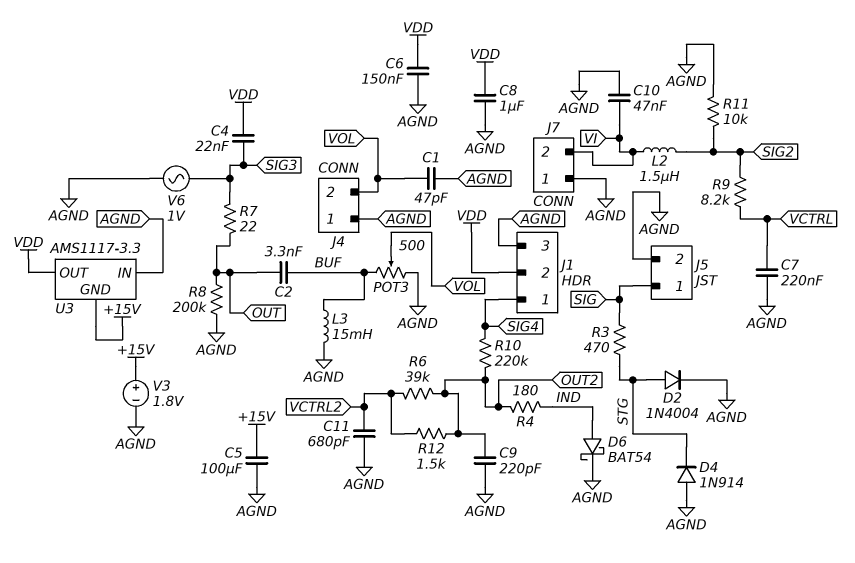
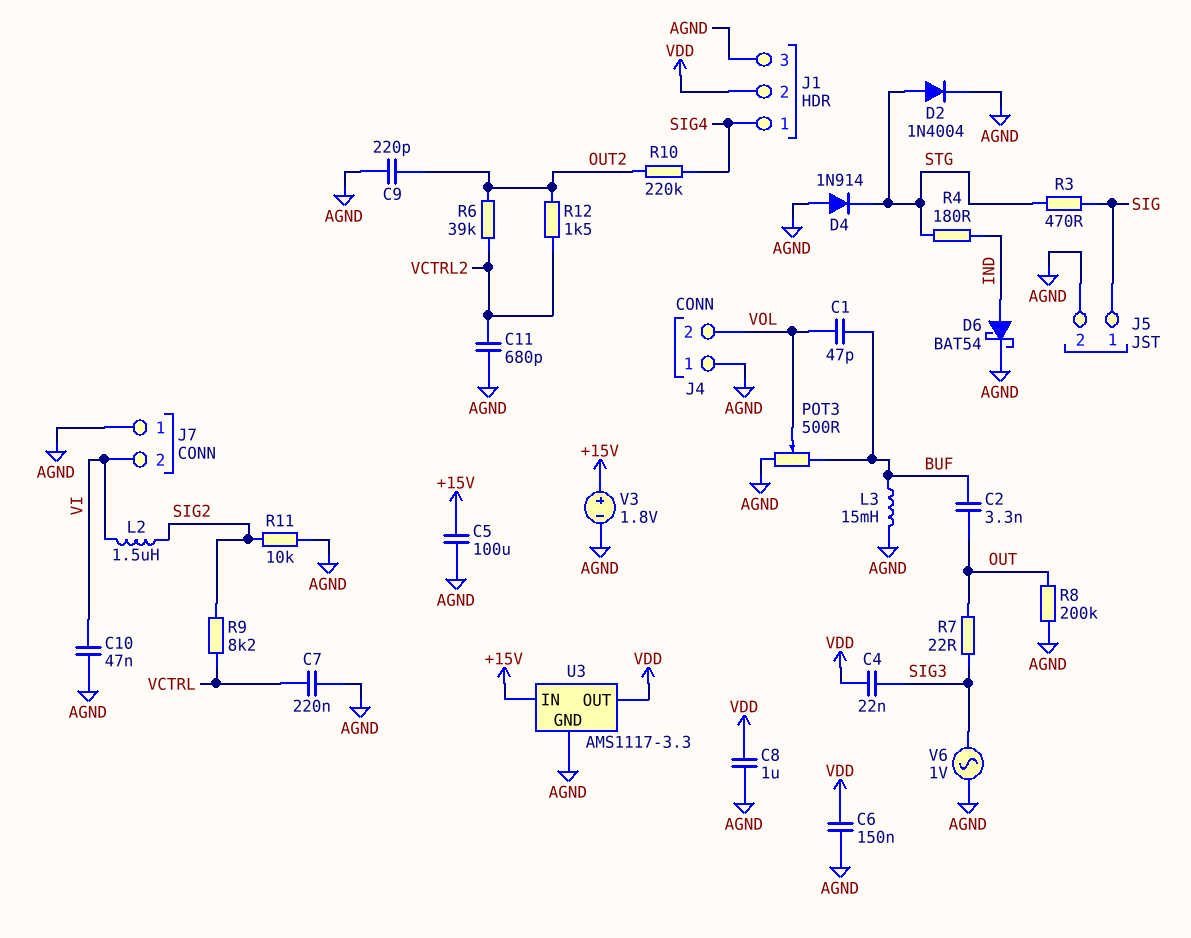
C1: 47pF (AGND, VOL) -> 47pF (BUF, VOL)
R4: 180 (IND, OUT2) -> 180 (IND, STG)
U3 pin GND: +15V -> AGND
U3 pin IN: AGND -> +15V

